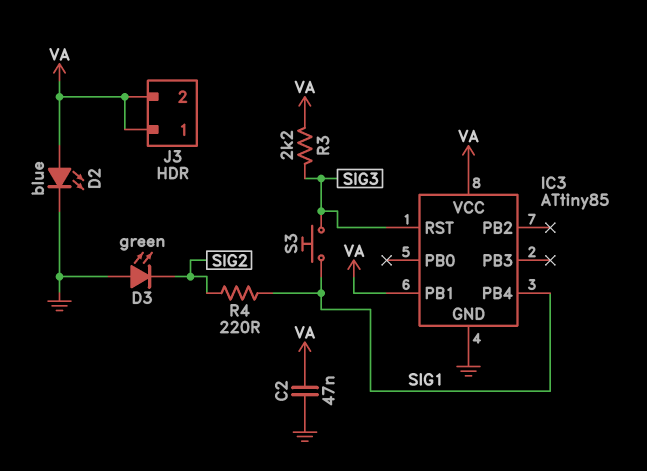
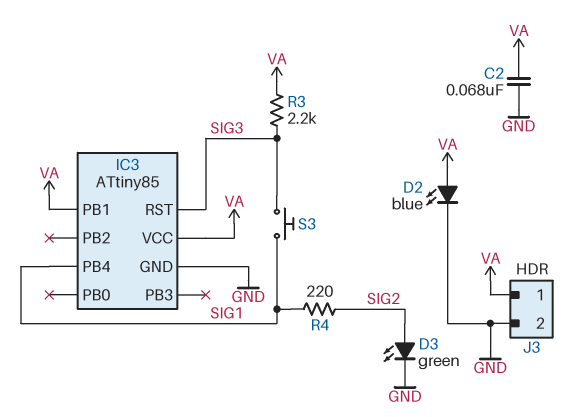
C2: 47nF (GND, VA) -> 68nF (GND, VA)
D3: LED green (A GND, K SIG2) -> LED green (A SIG2, K GND)
J3 pin 2: VA -> GND

